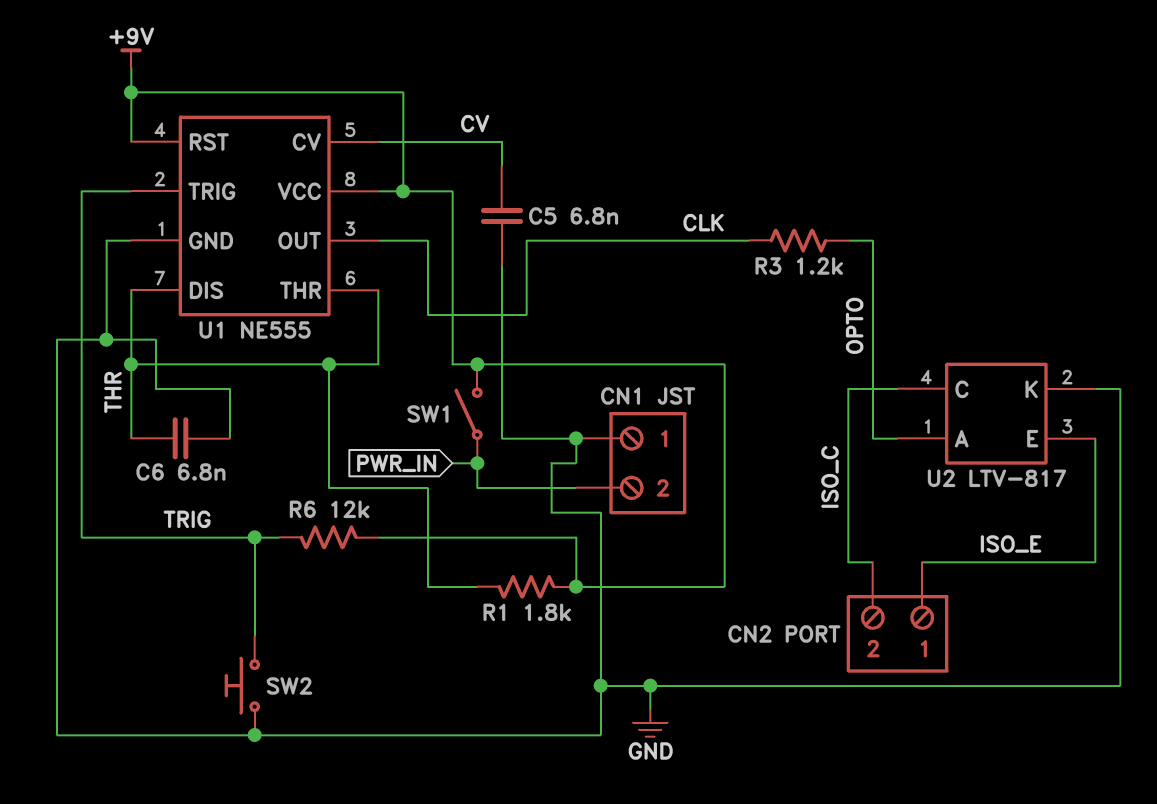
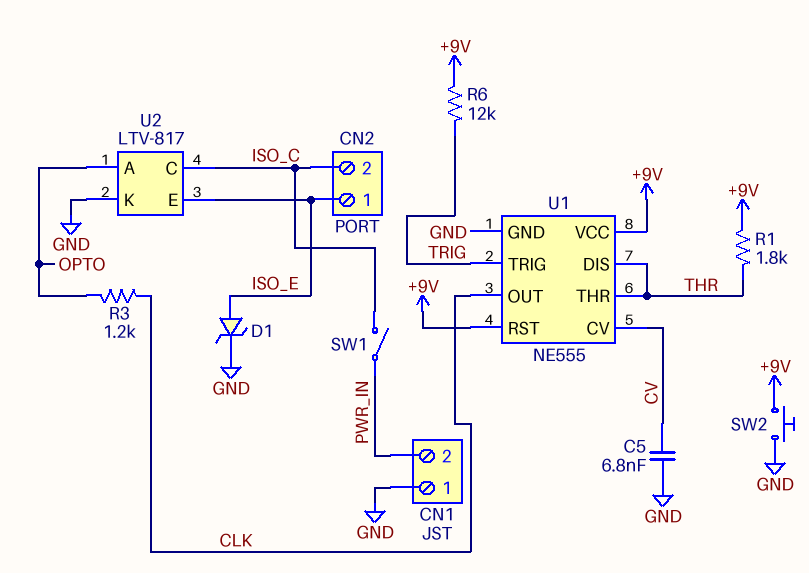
C6: 6.8nF (GND, THR) -> none
D1: none -> zener (A ISO_E, K GND)
SW1: switch (+9V, PWR_IN) -> switch (ISO_C, PWR_IN)
SW2: button (GND, TRIG) -> button (+9V, GND)

